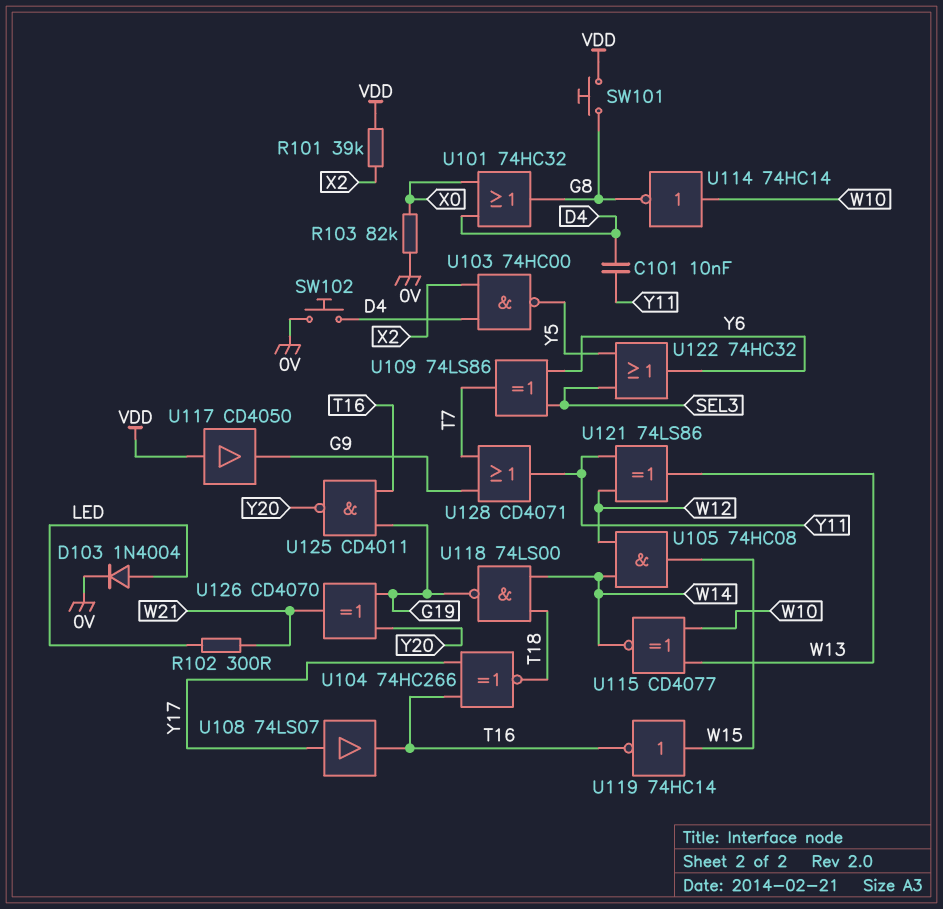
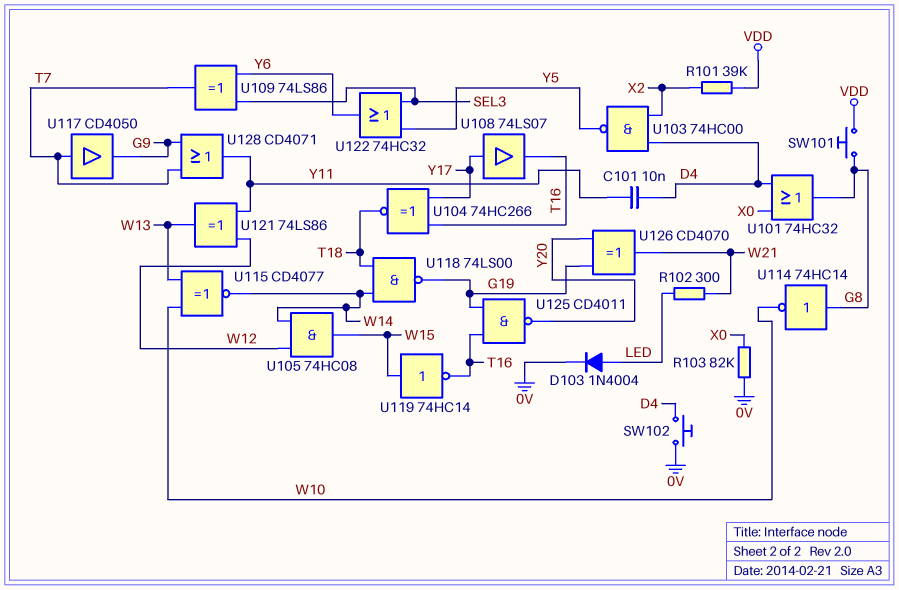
U114: NOT 74HC14 (in W10, out G8) -> NOT 74HC14 (in G8, out W10)
U117: buffer CD4050 (in VDD, out G9) -> buffer CD4050 (in T7, out G9)

